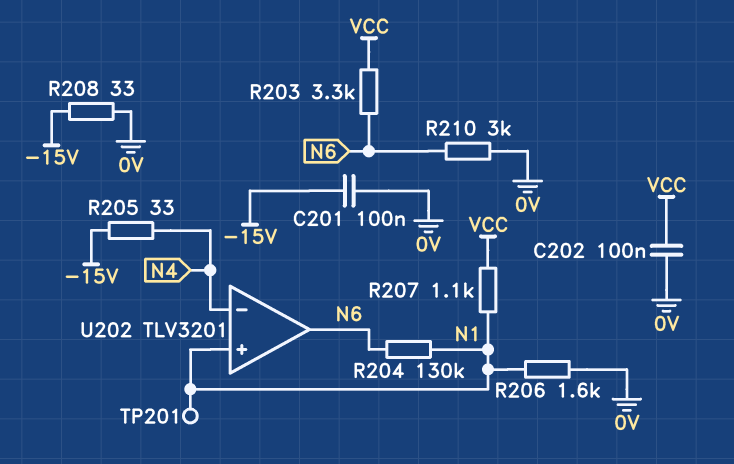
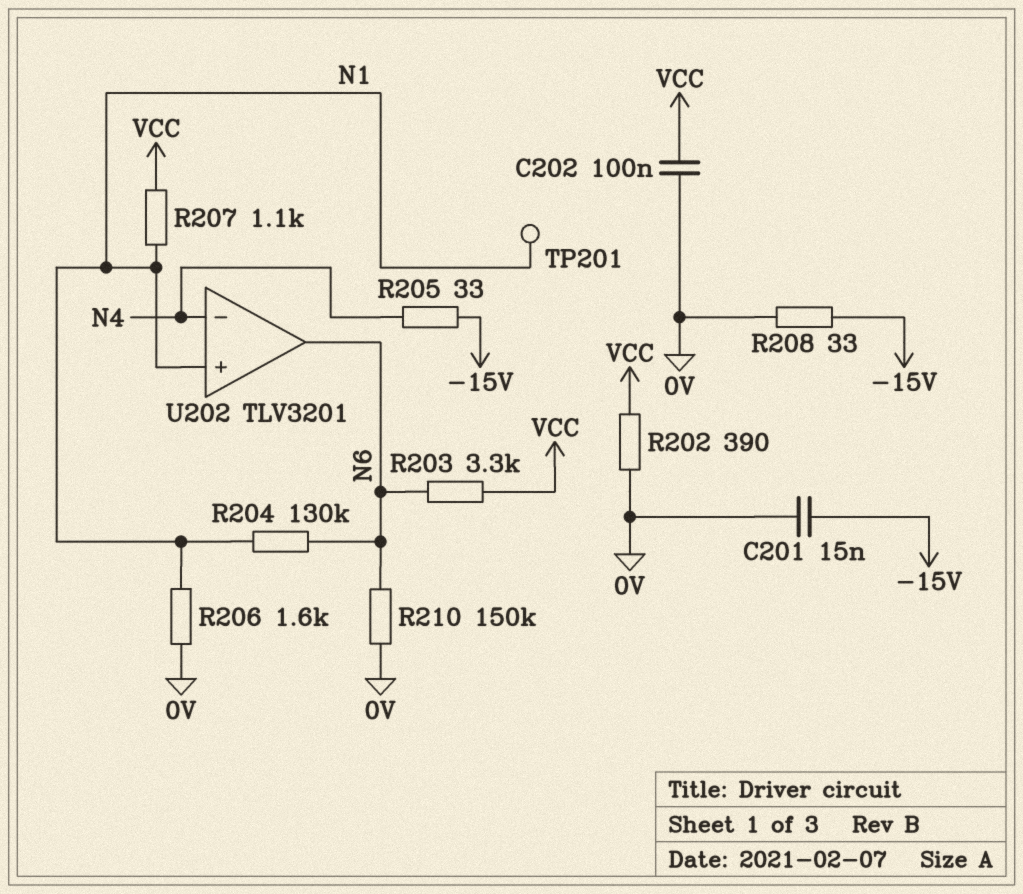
C201: 100nF (-15V, 0V) -> 15nF (-15V, 0V)
R202: none -> 390 (0V, VCC)
R210: 3k (0V, N6) -> 150k (0V, N6)

